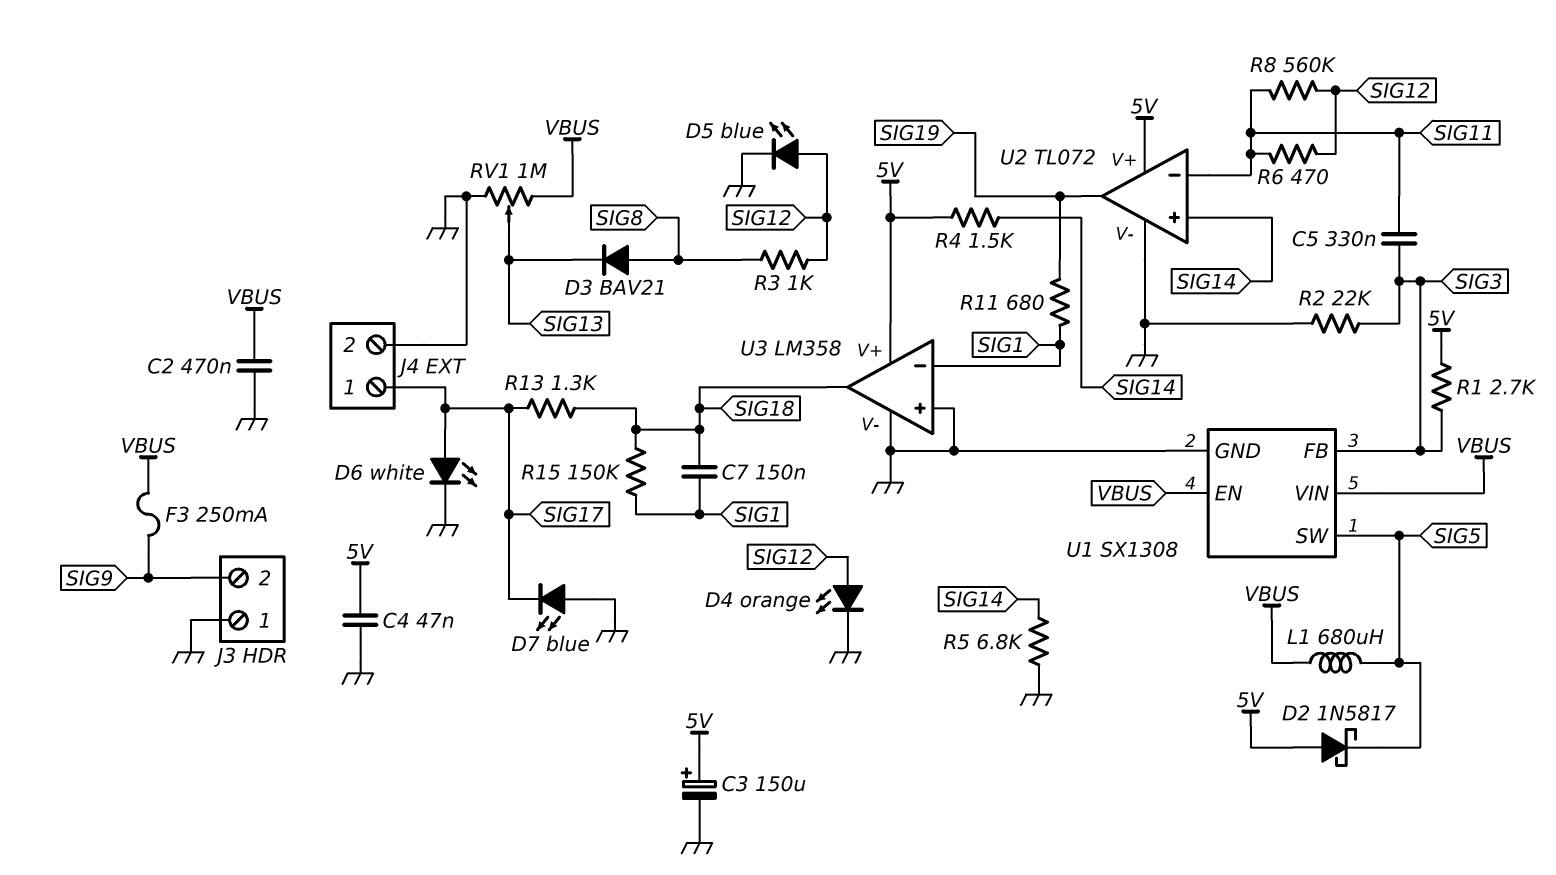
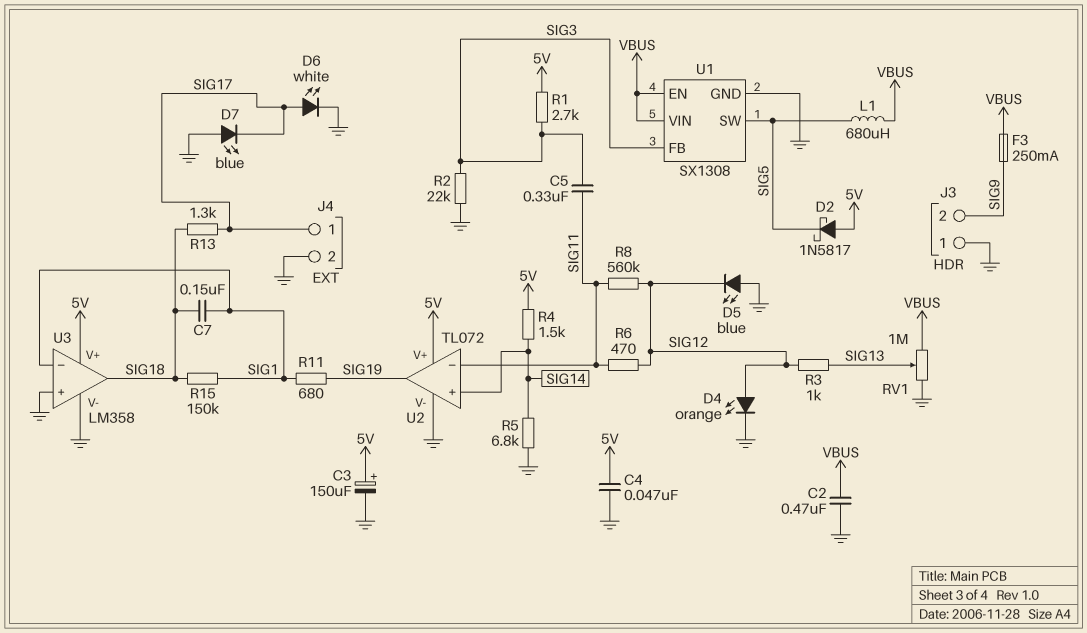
D3: diode BAV21 (A SIG8, K SIG13) -> none
D5: LED blue (A SIG12, K GND) -> LED blue (A GND, K SIG12)
R3: 1k (SIG8, SIG12) -> 1k (SIG12, SIG13)

